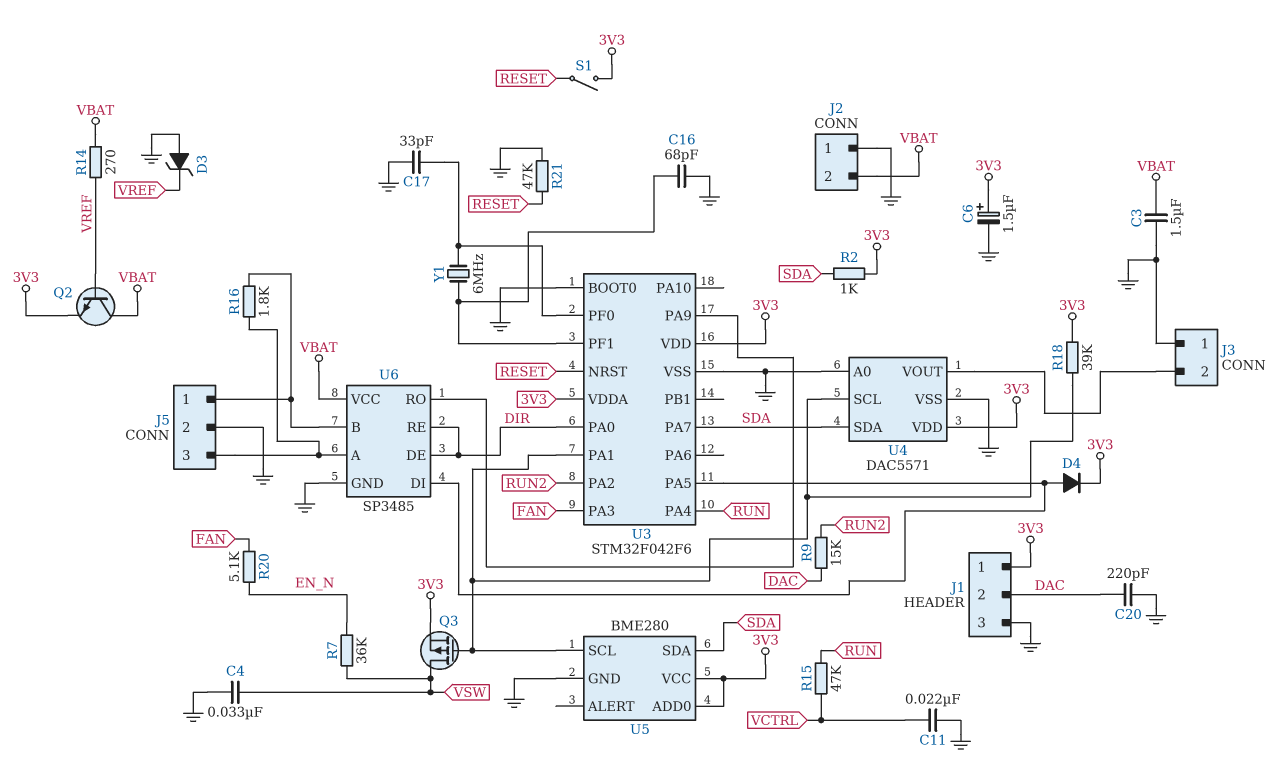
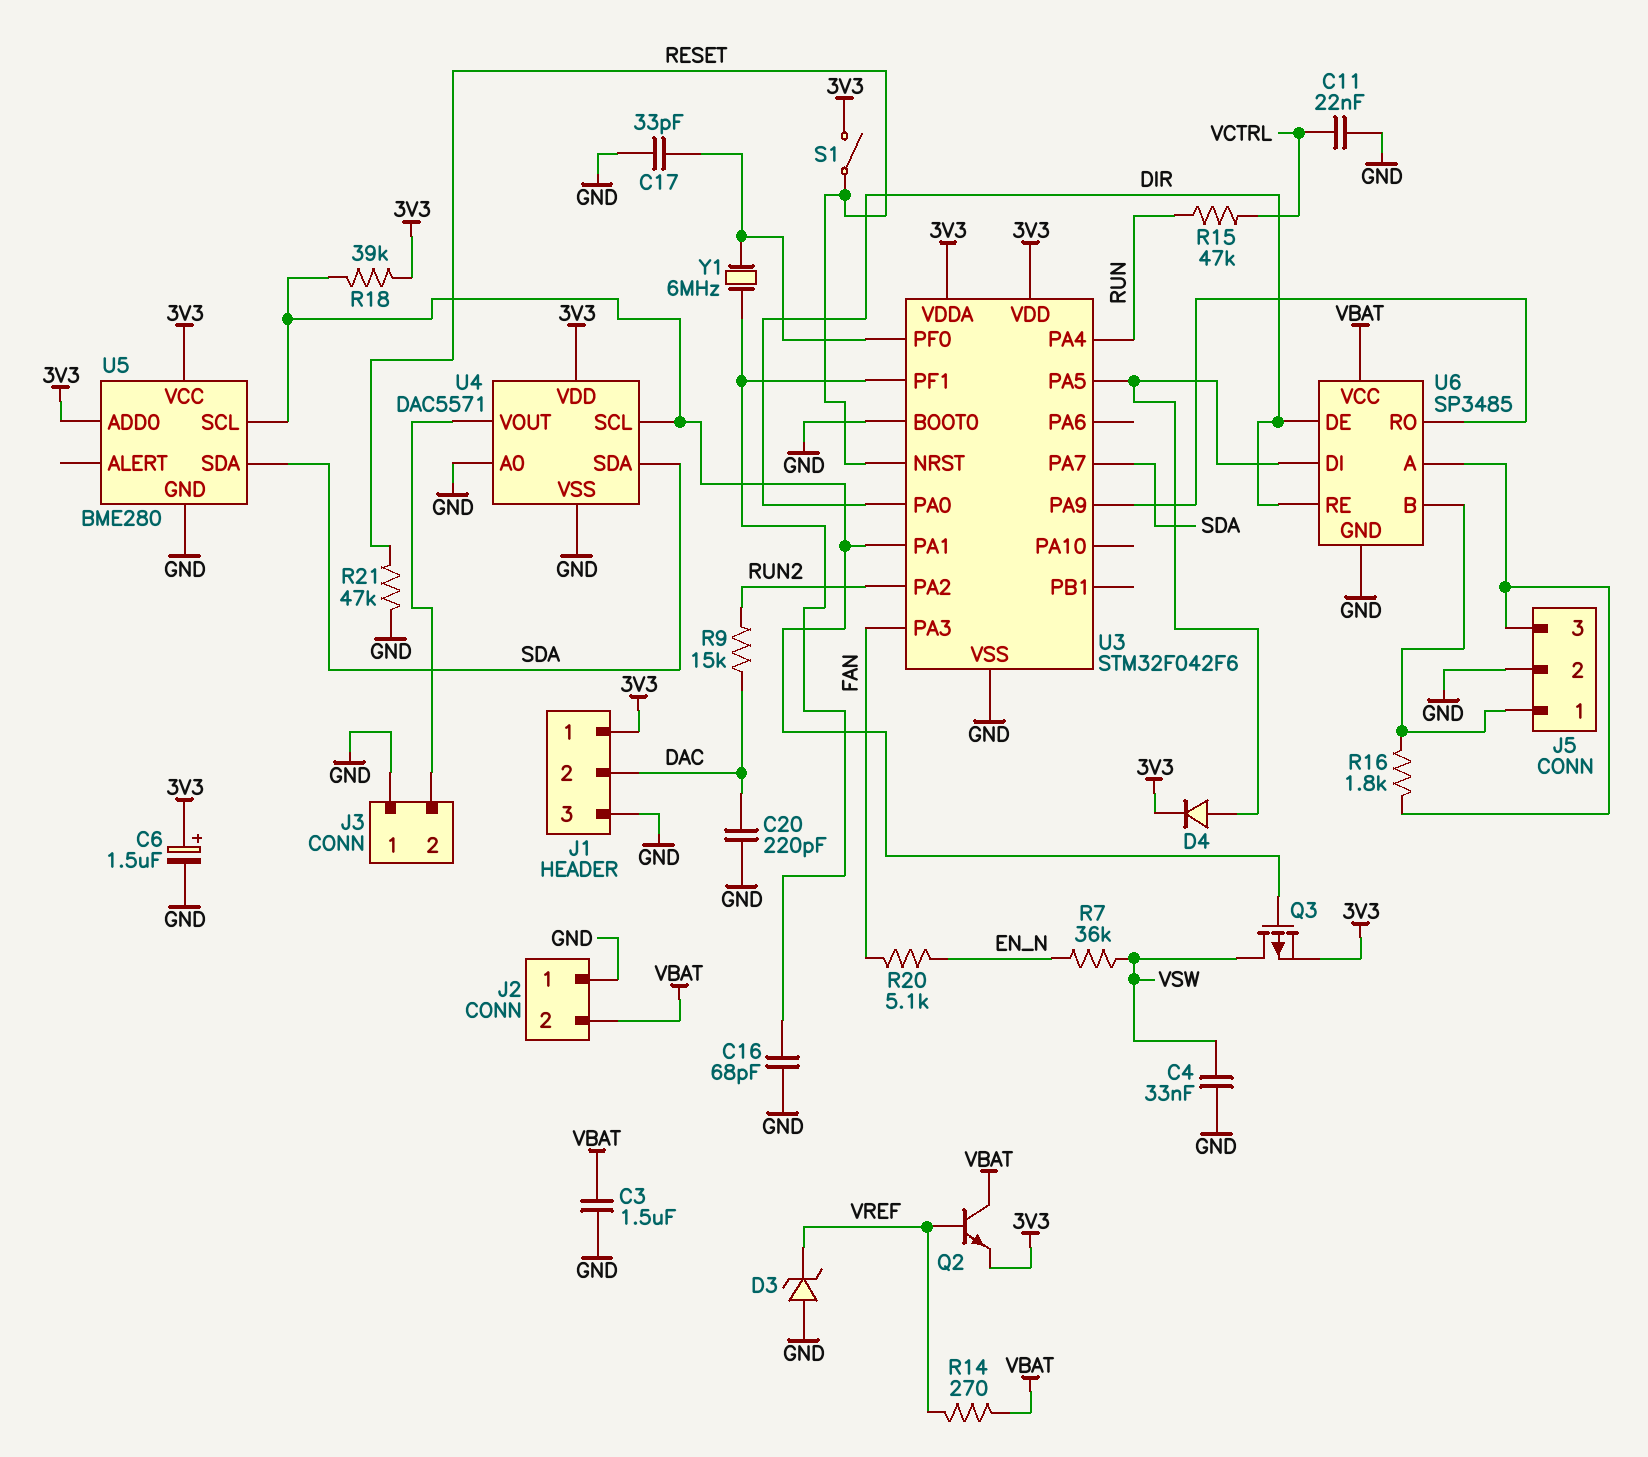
R2: 1k (3V3, SDA) -> none

